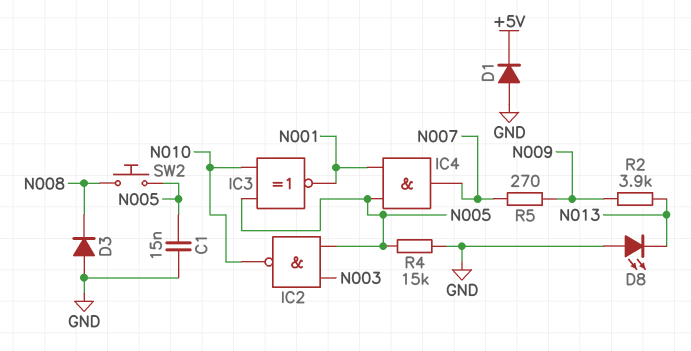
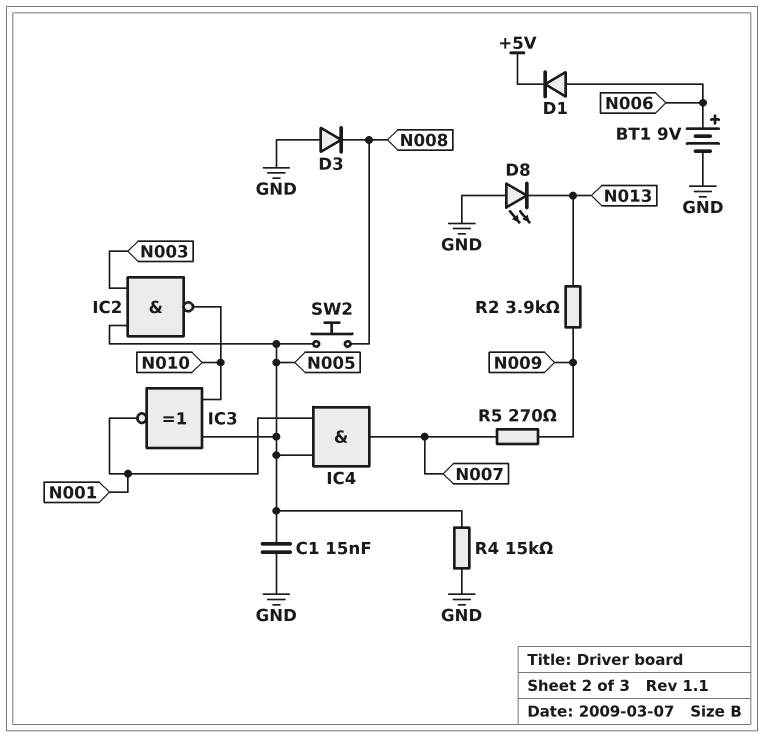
BT1: none -> 9V (plus N006, minus GND)
D1: diode (A GND, K +5V) -> diode (A N006, K +5V)

